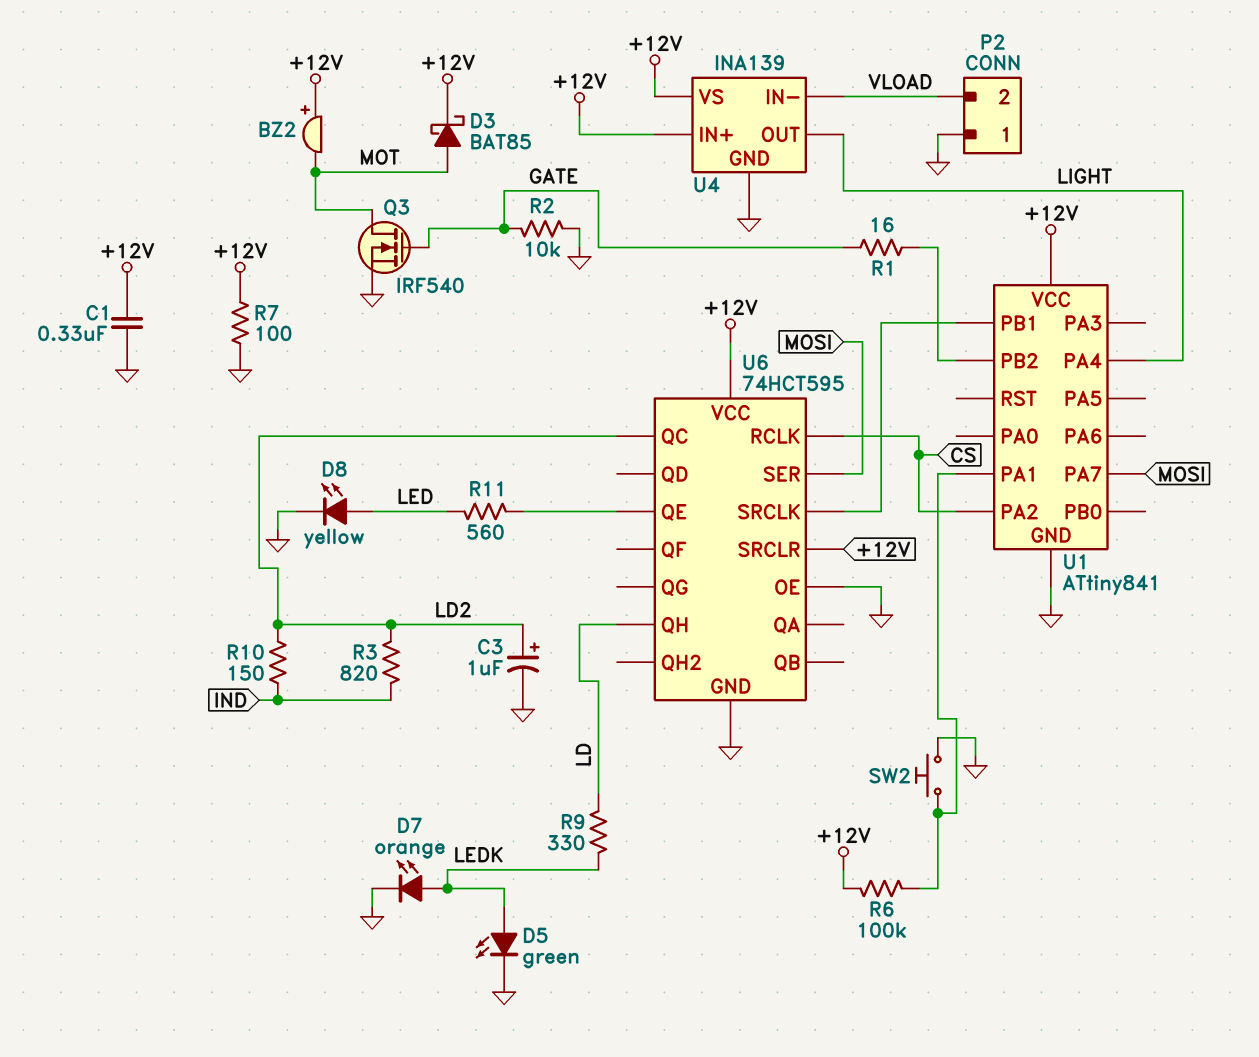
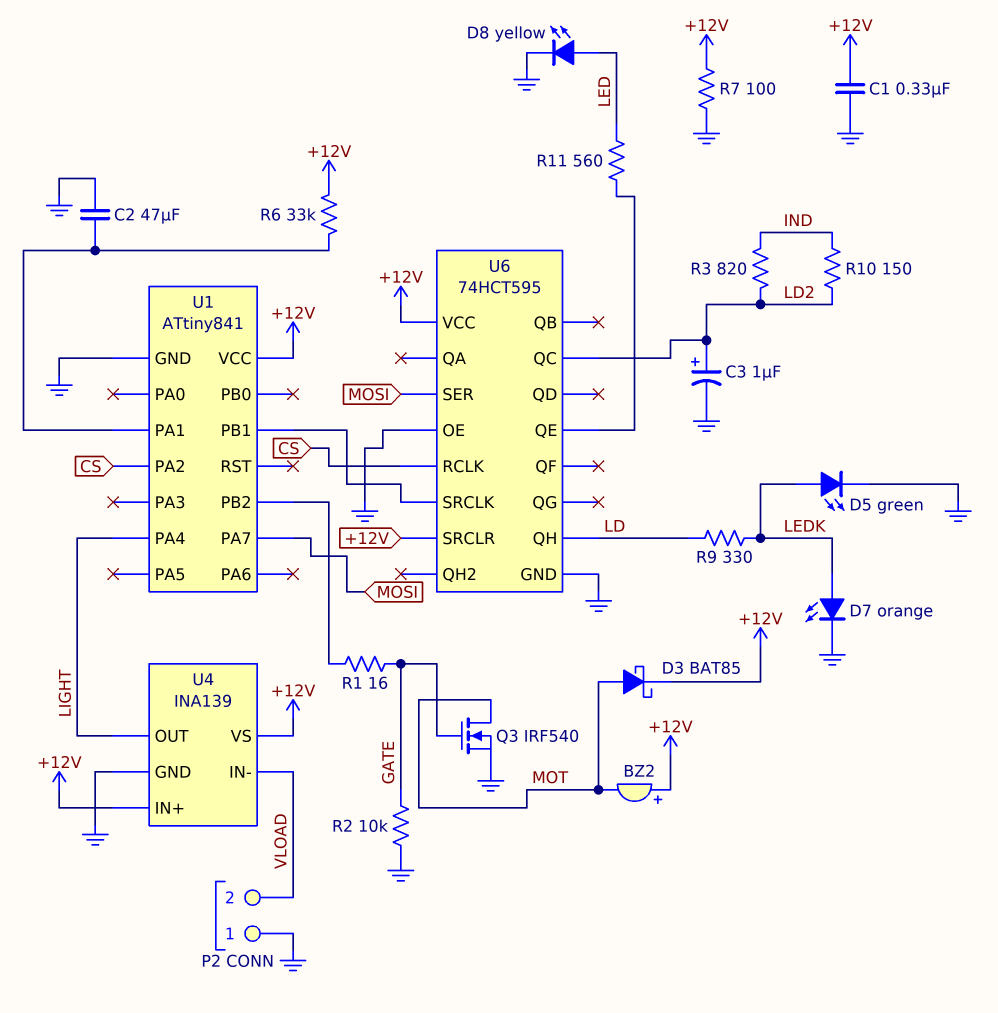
C2: none -> 47uF (GND, U1/PA1)
R6: 100k (+12V, U1/PA1) -> 33k (+12V, U1/PA1)
SW2: button (GND, U1/PA1) -> none

